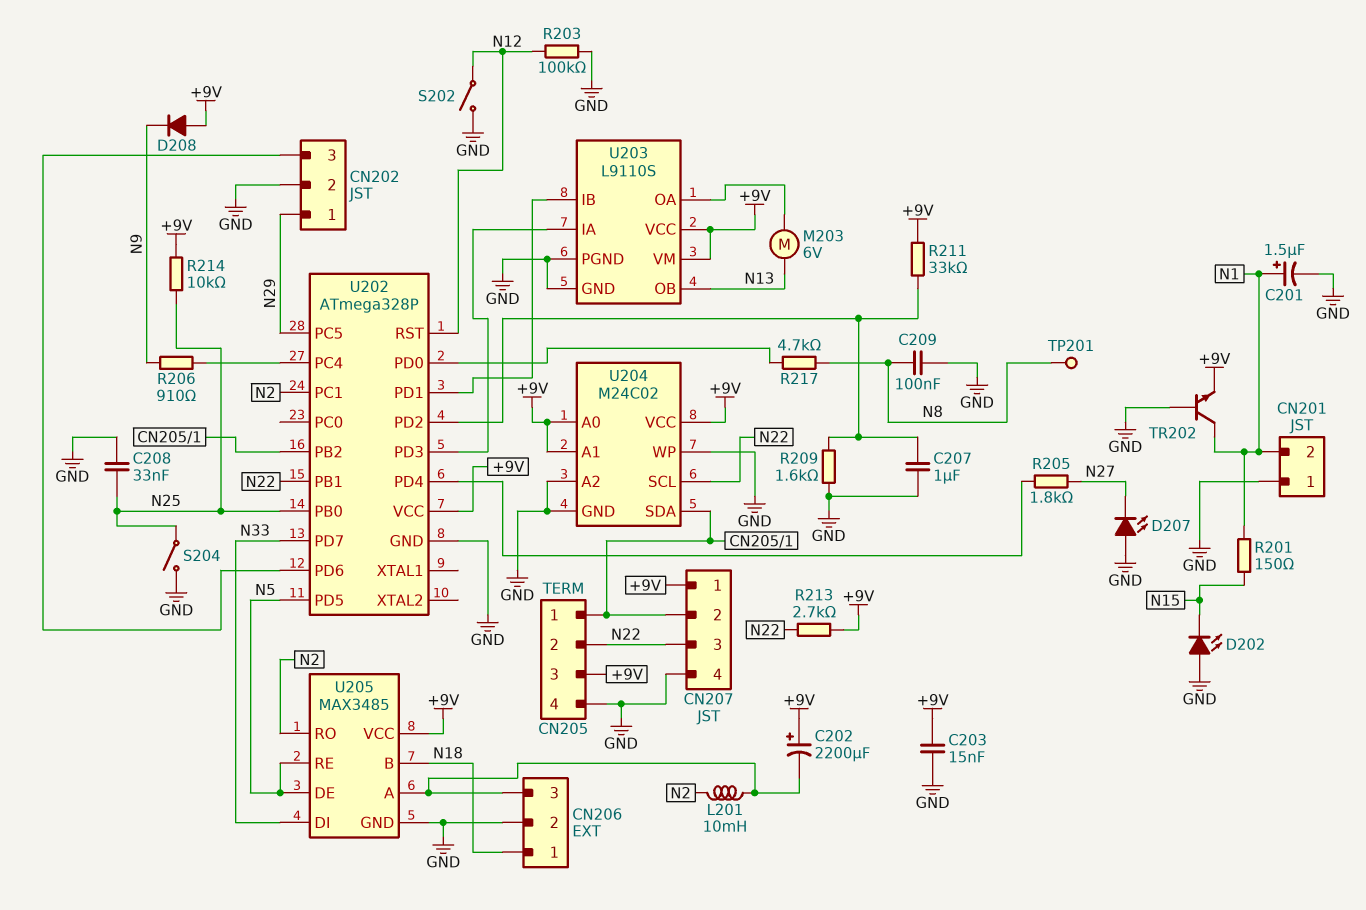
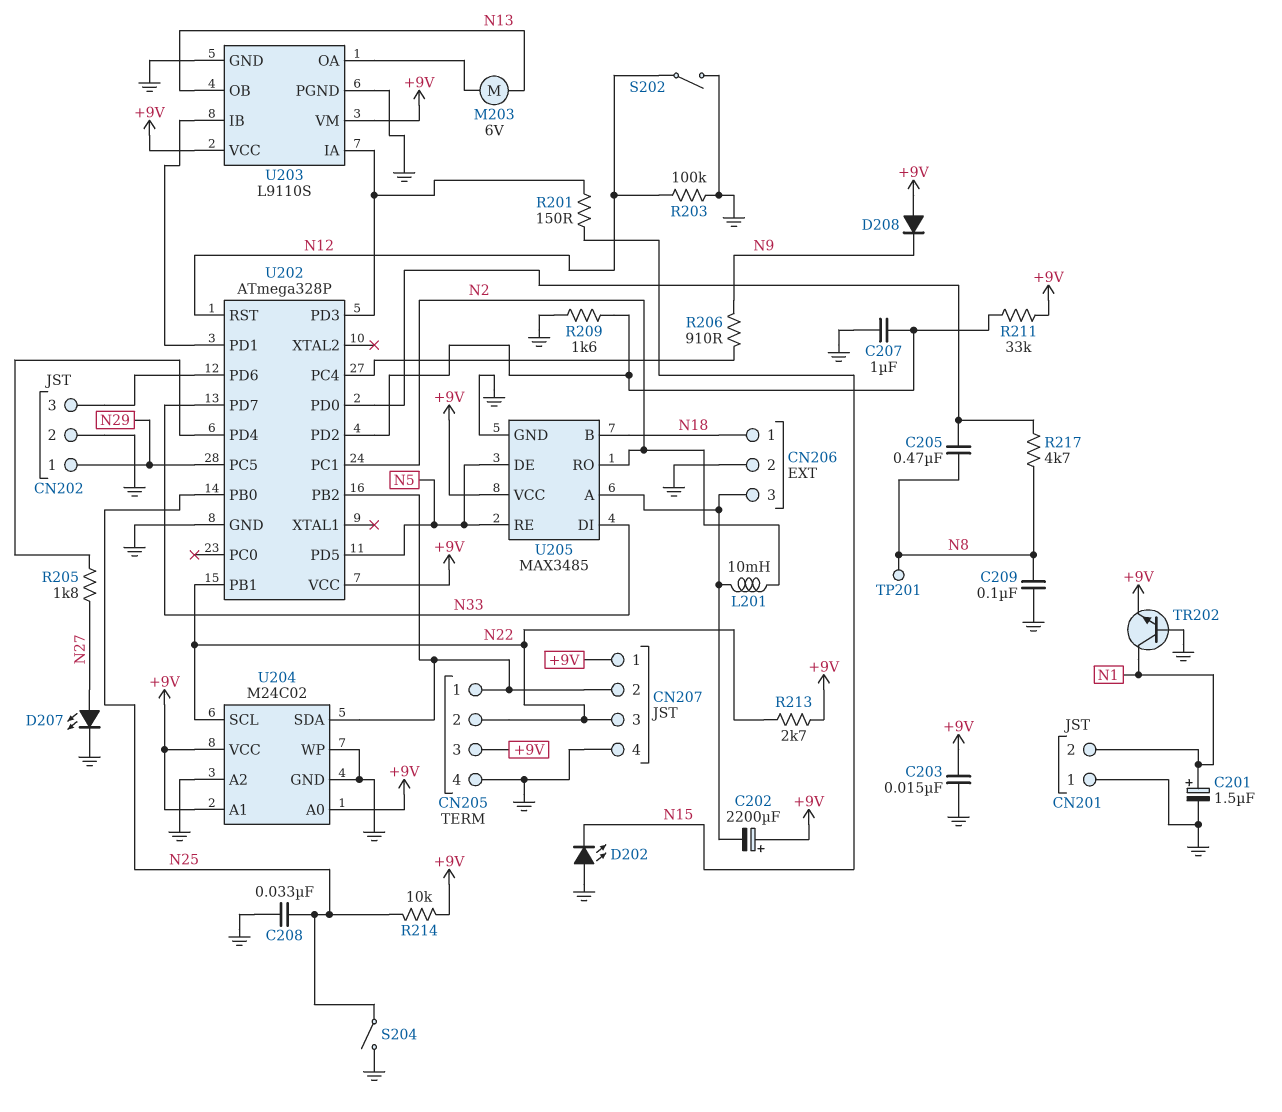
C205: none -> 470nF (N8, U202/PD0)
D207: LED (A GND, K N27) -> LED (A N27, K GND)
R201: 150 (N1, N15) -> 150 (N15, U202/PD3)

